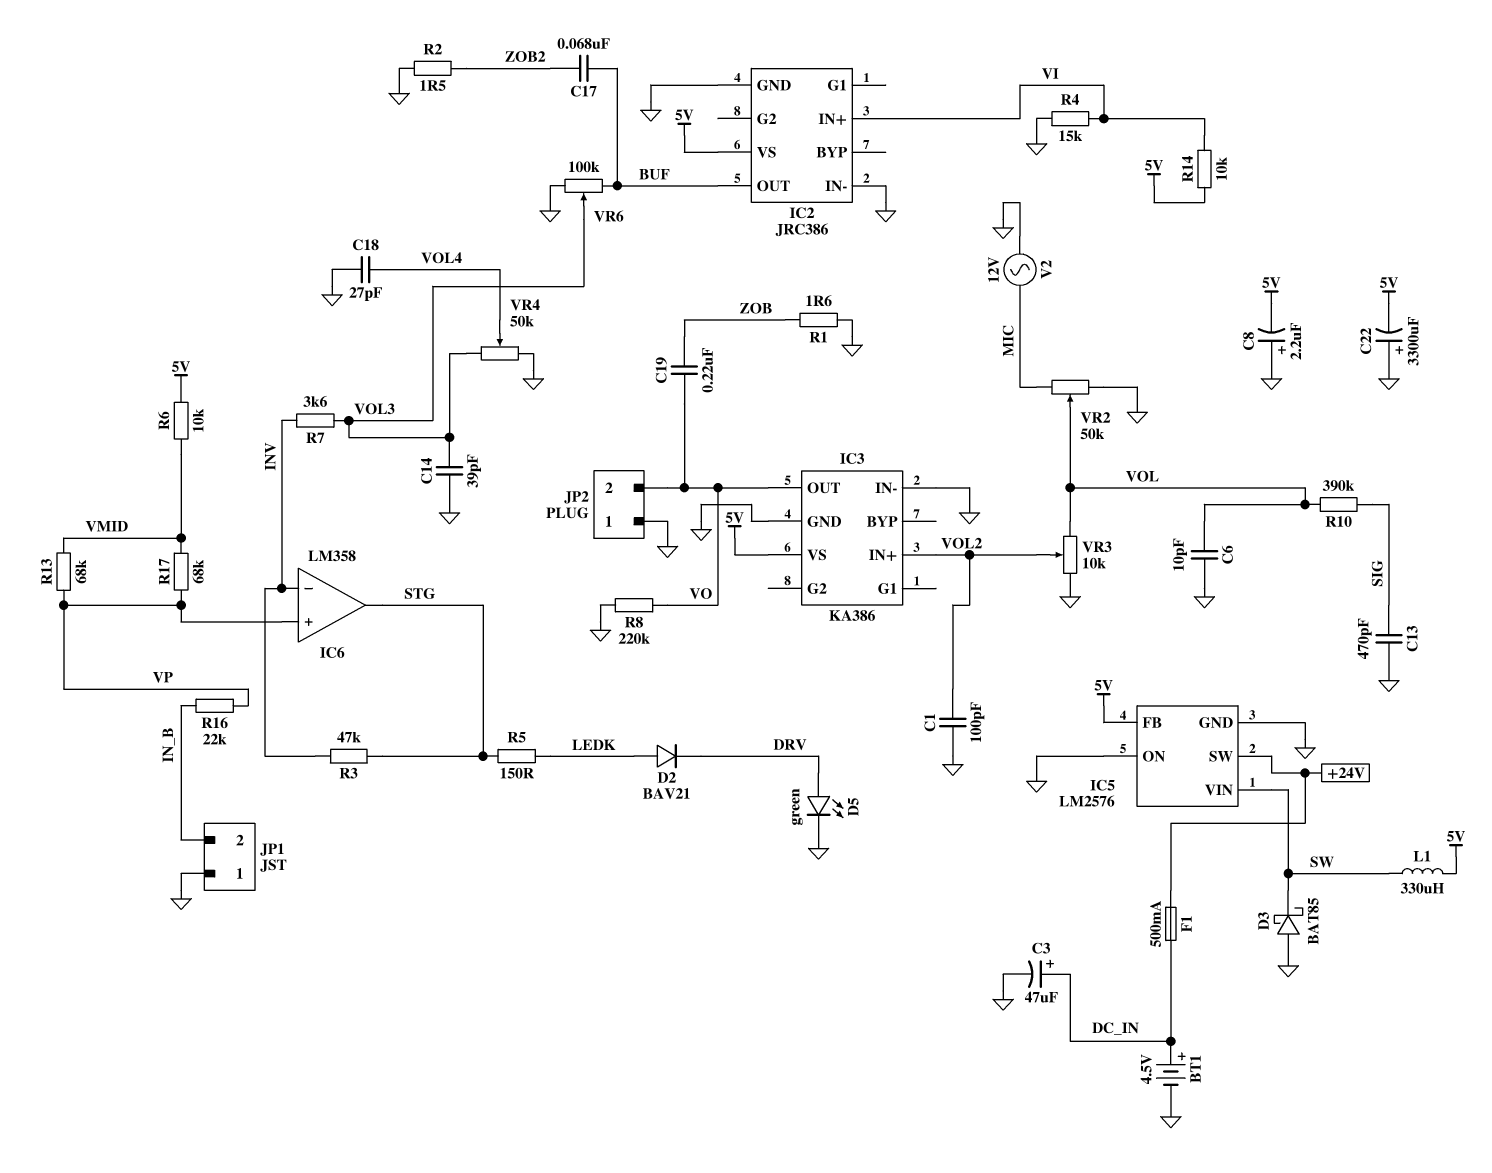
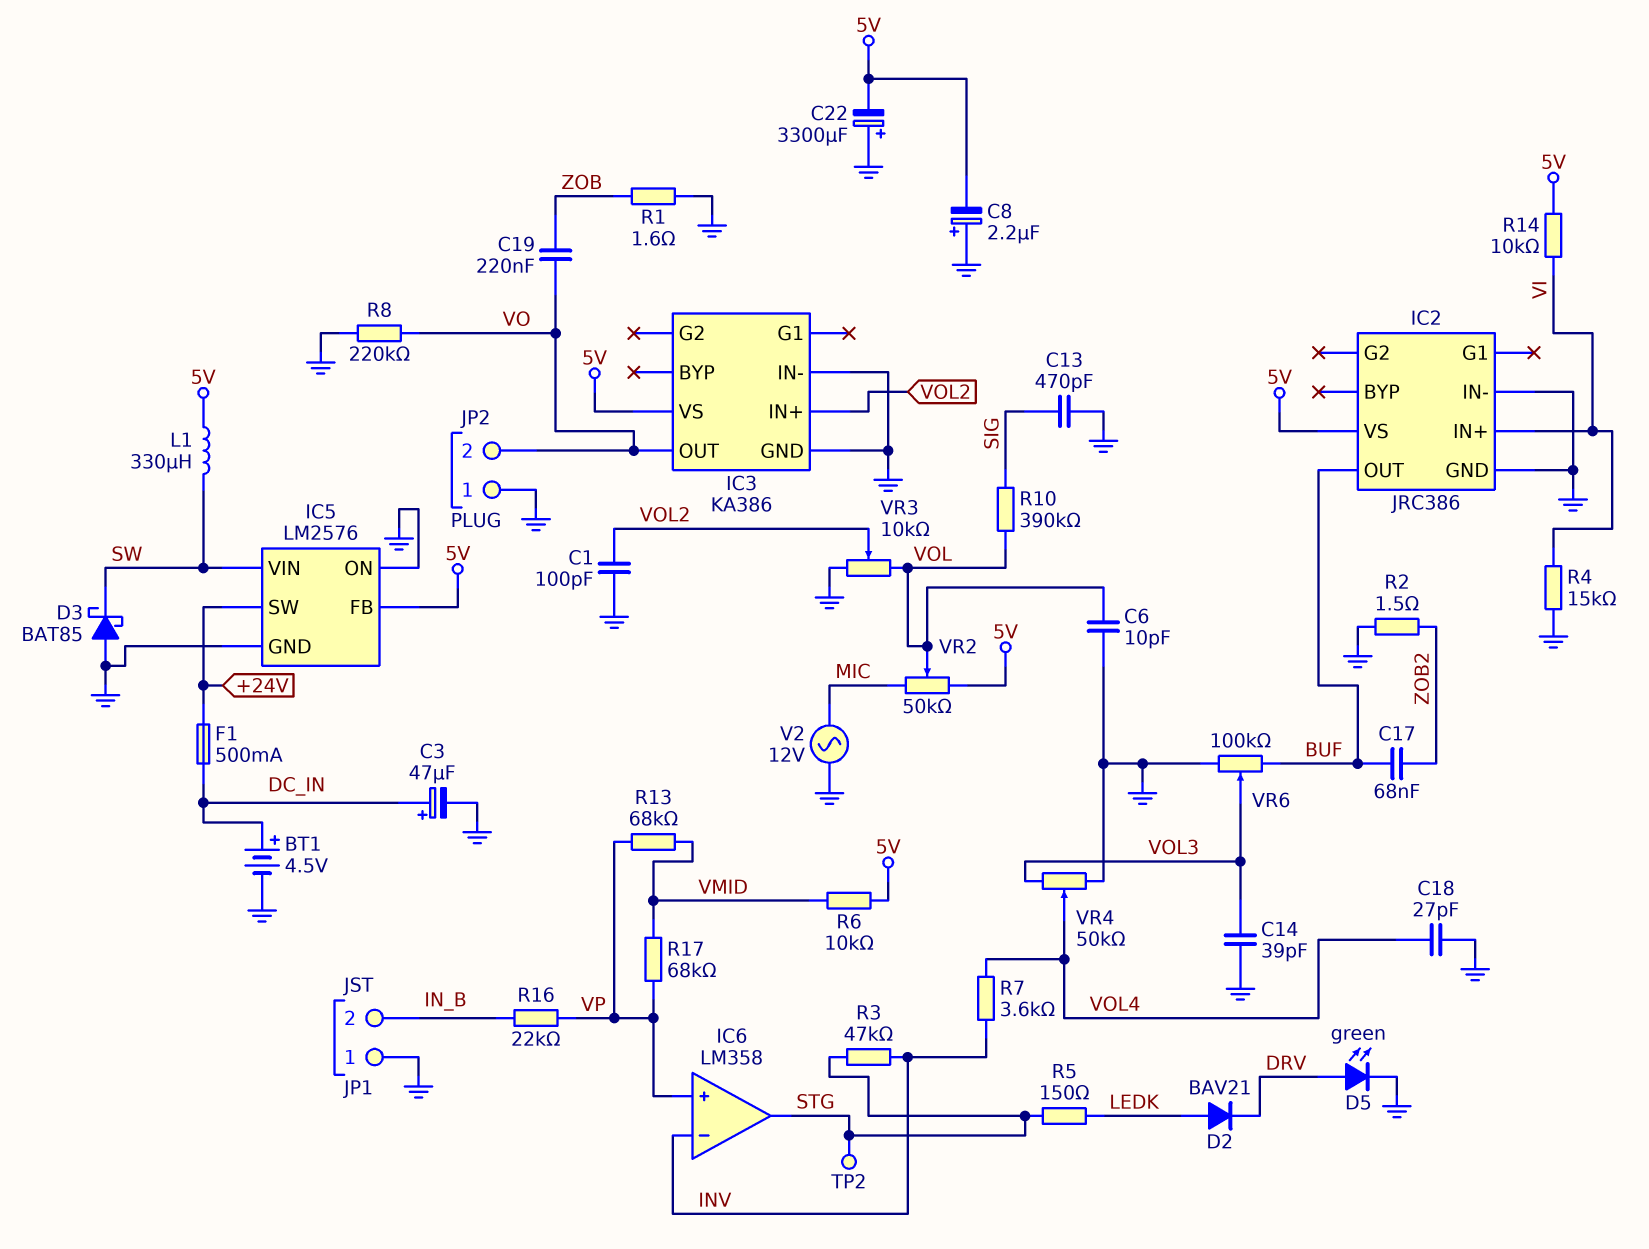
R7: 3.6k (INV, VOL3) -> 3.6k (INV, VOL4)
TP2: none -> test point (STG)
VR2: 50k (GND, MIC, wiper VOL) -> 50k (5V, MIC, wiper VOL)

